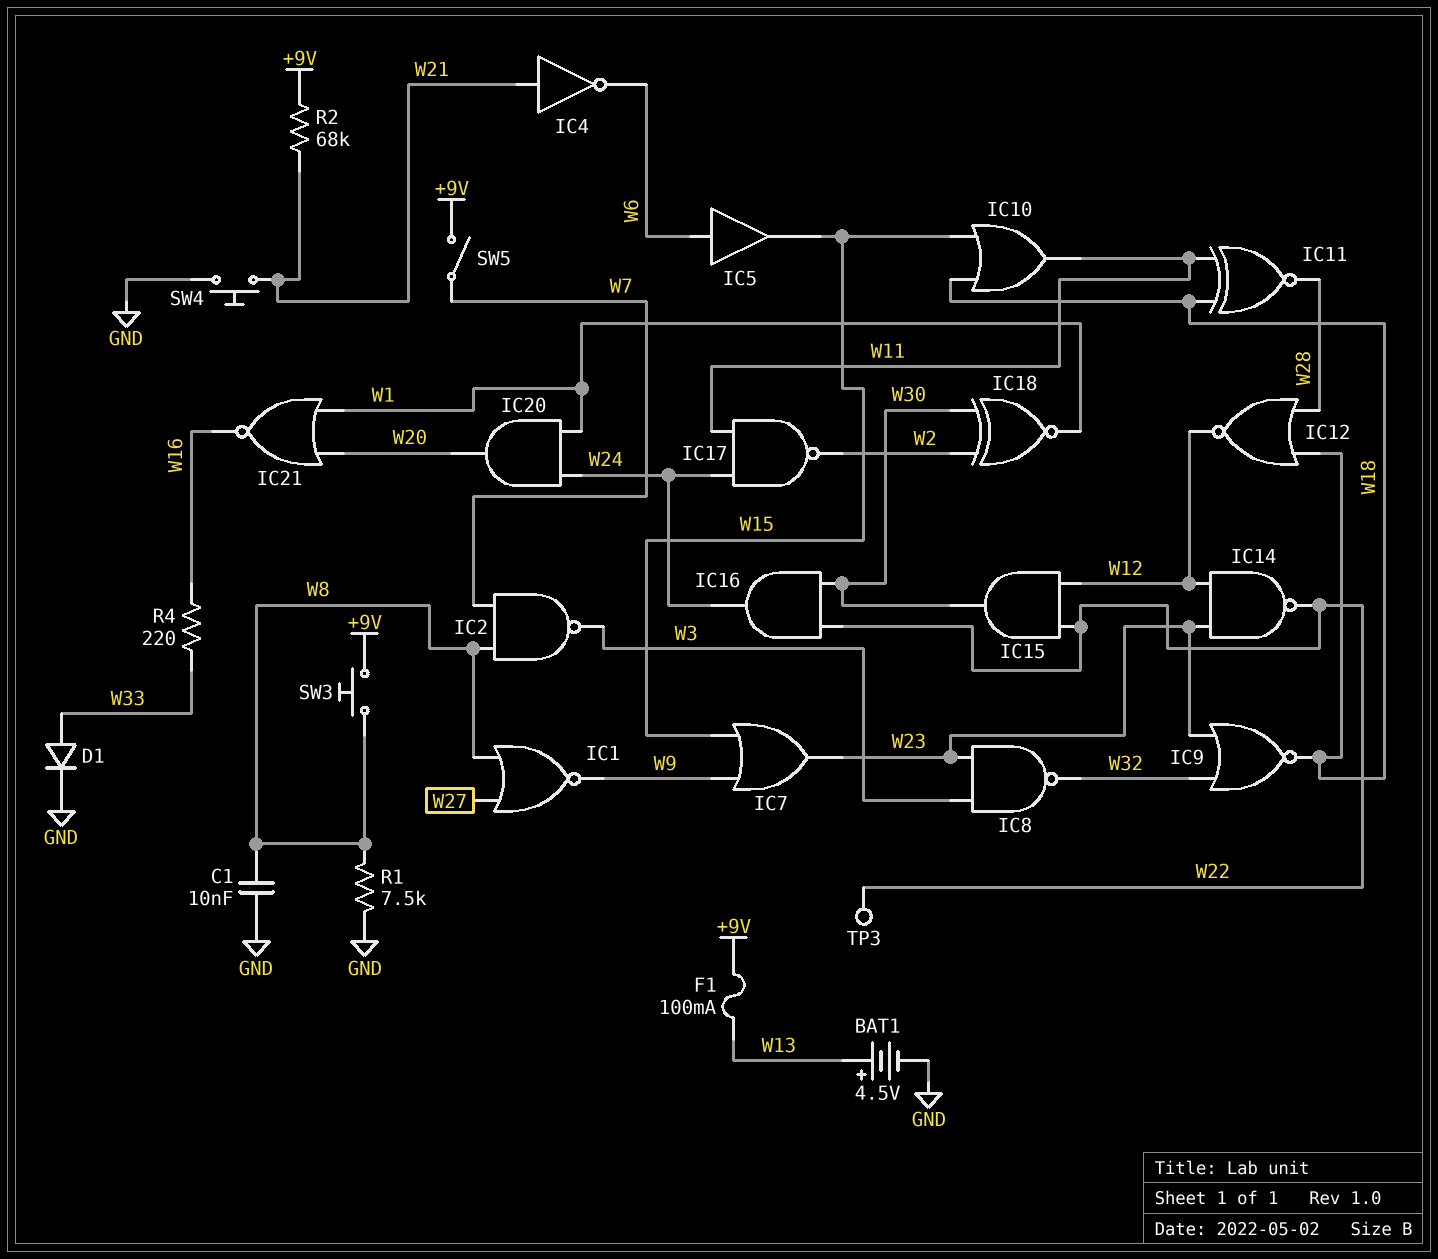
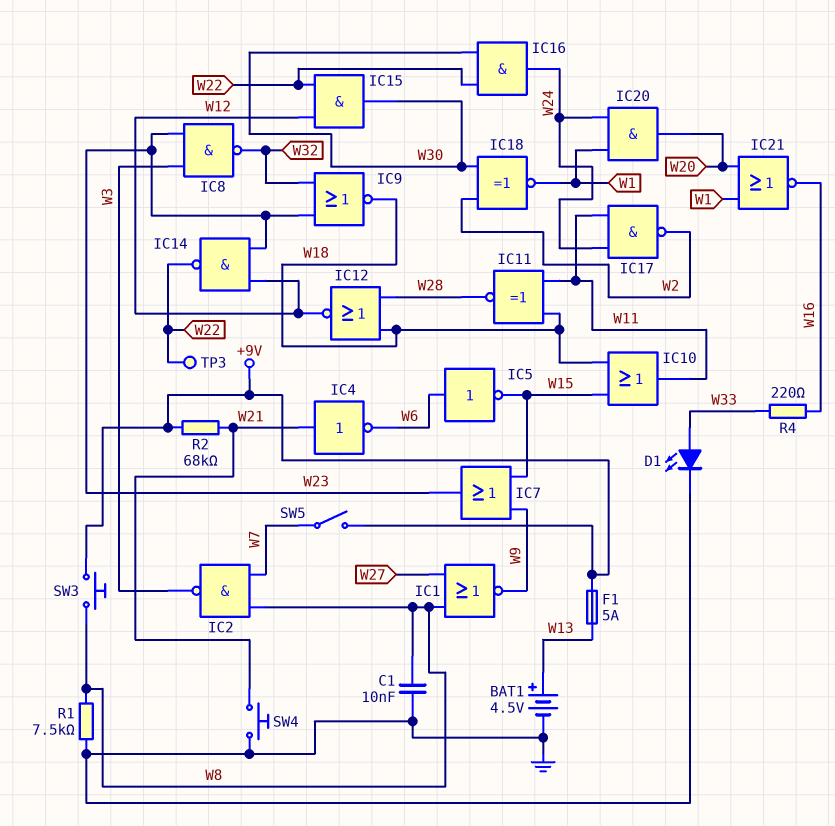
D1: diode (A W33, K GND) -> LED (A W33, K GND)
F1: 100mA (+9V, W13) -> 5A (+9V, W13)
IC5: buffer (in W6, out W15) -> NOT (in W6, out W15)

